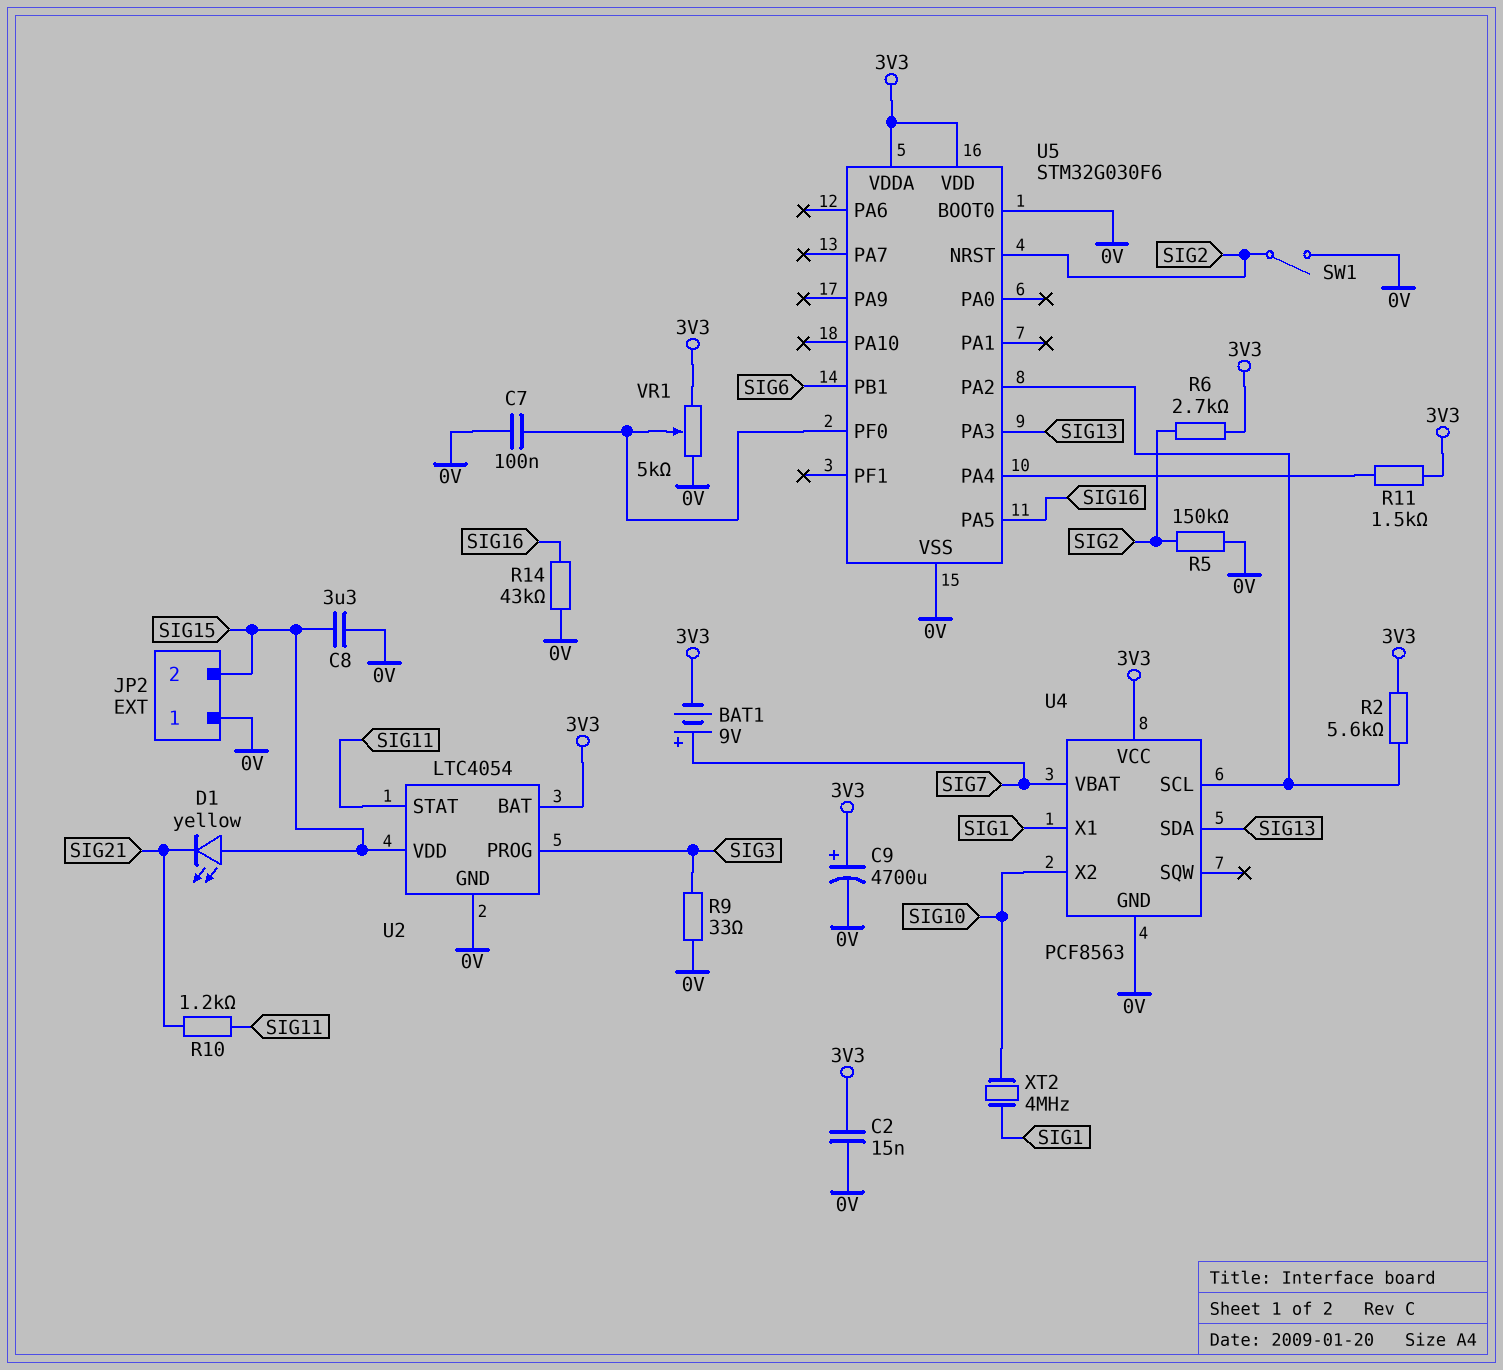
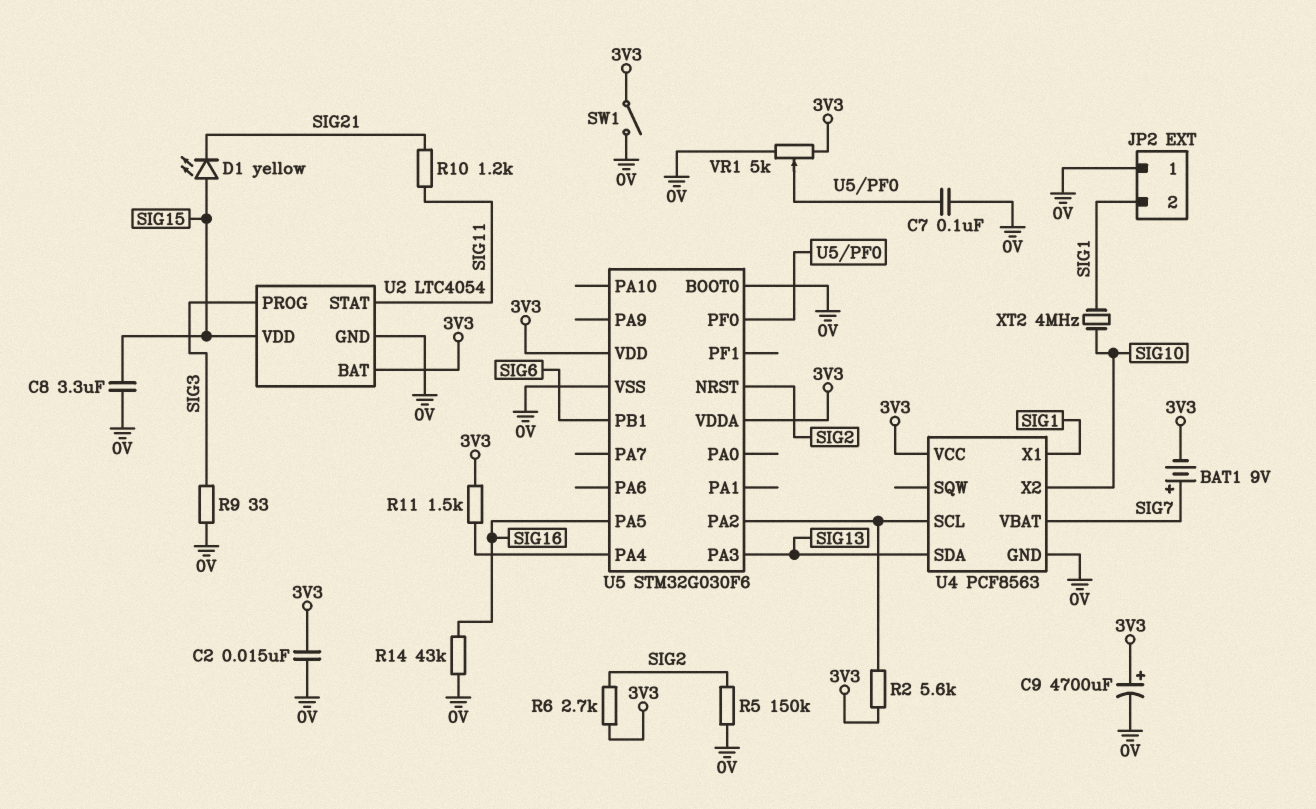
JP2 pin 2: SIG15 -> SIG1
SW1: switch (0V, SIG2) -> switch (0V, 3V3)

